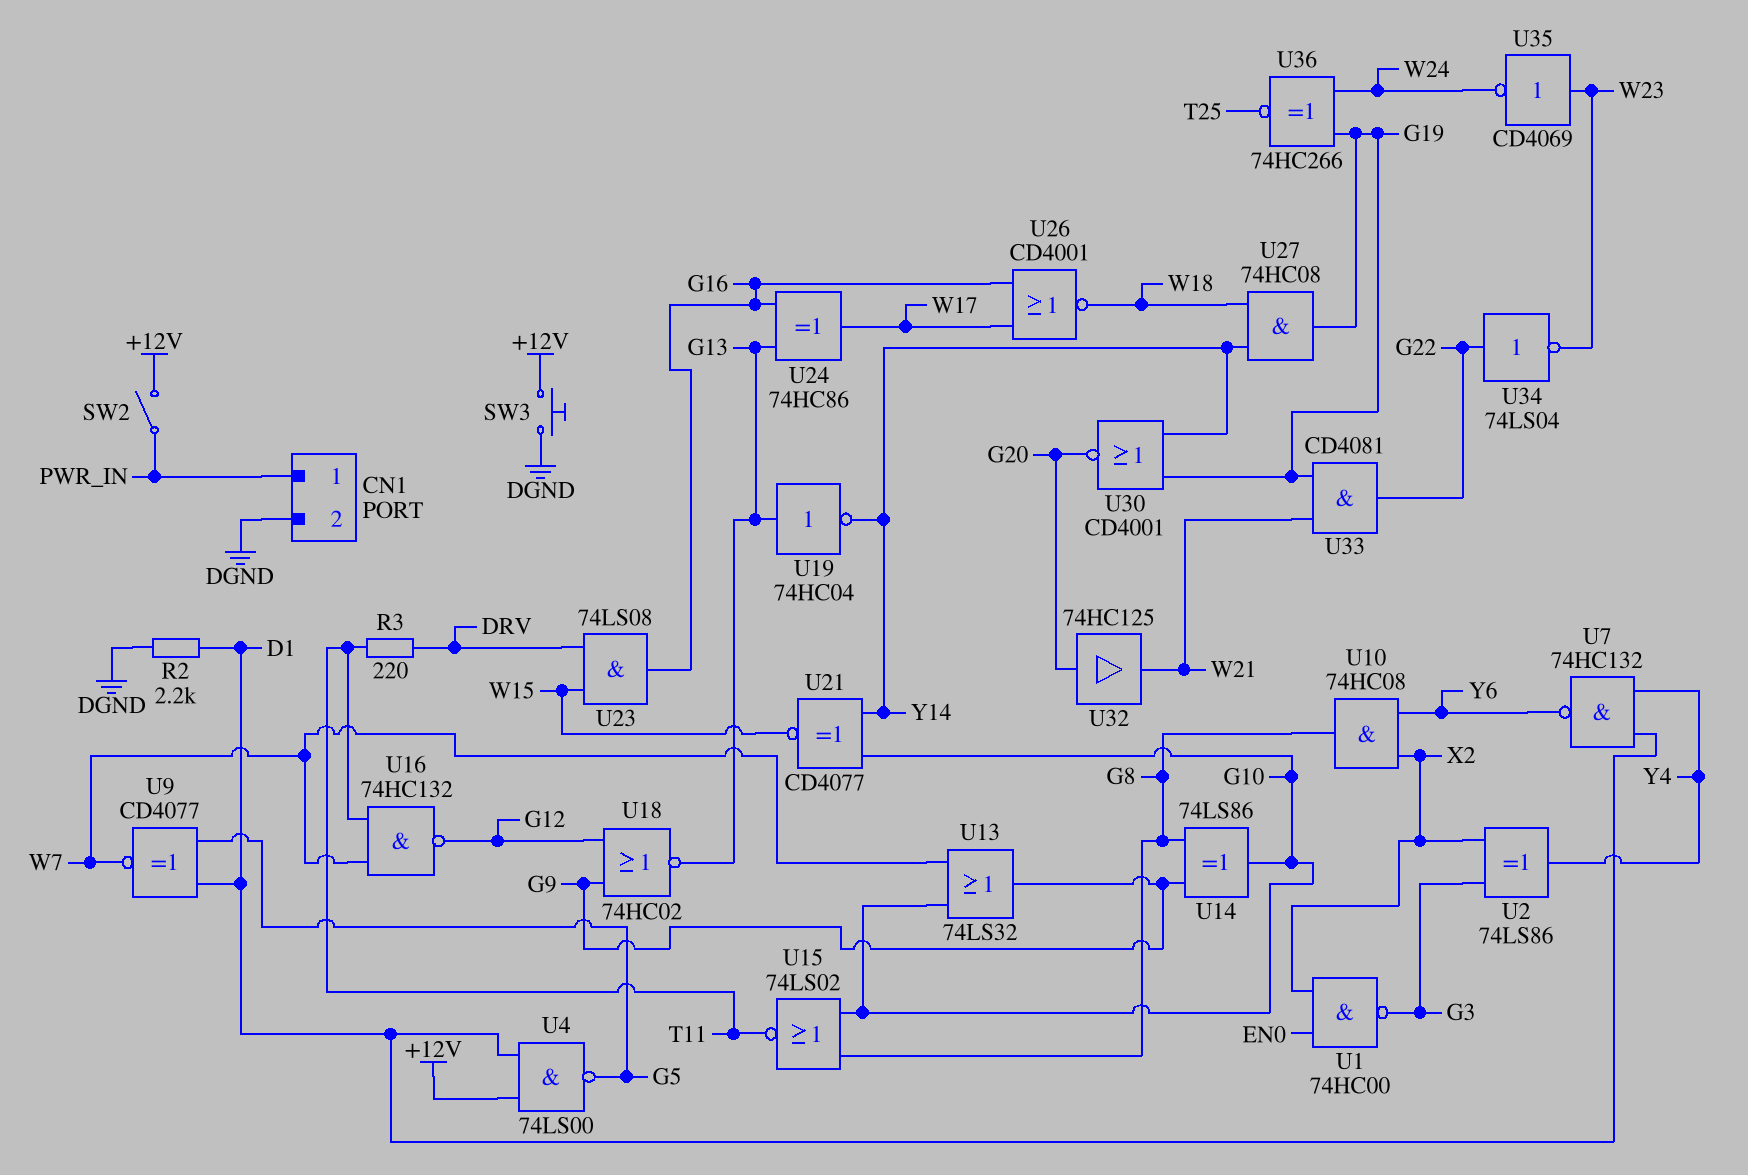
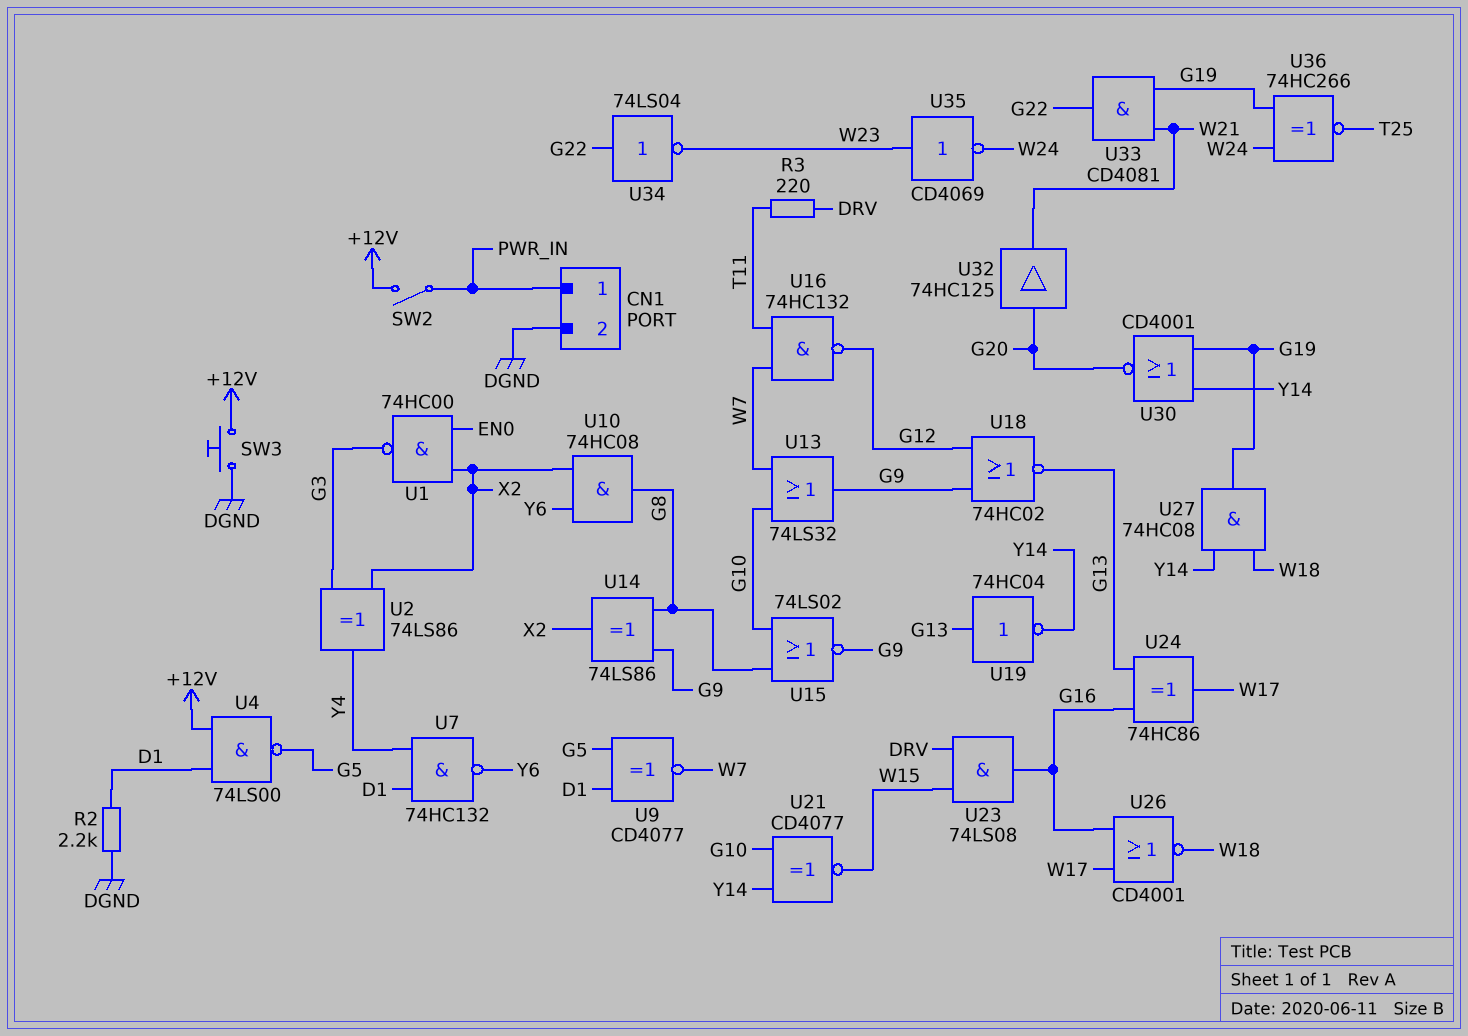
U14: XOR 74LS86 (in G8, in G9, out G10) -> XOR 74LS86 (in G8, in G9, out X2)
U15: NOR 74LS02 (in G8, in G10, out T11) -> NOR 74LS02 (in G8, in G10, out G9)

